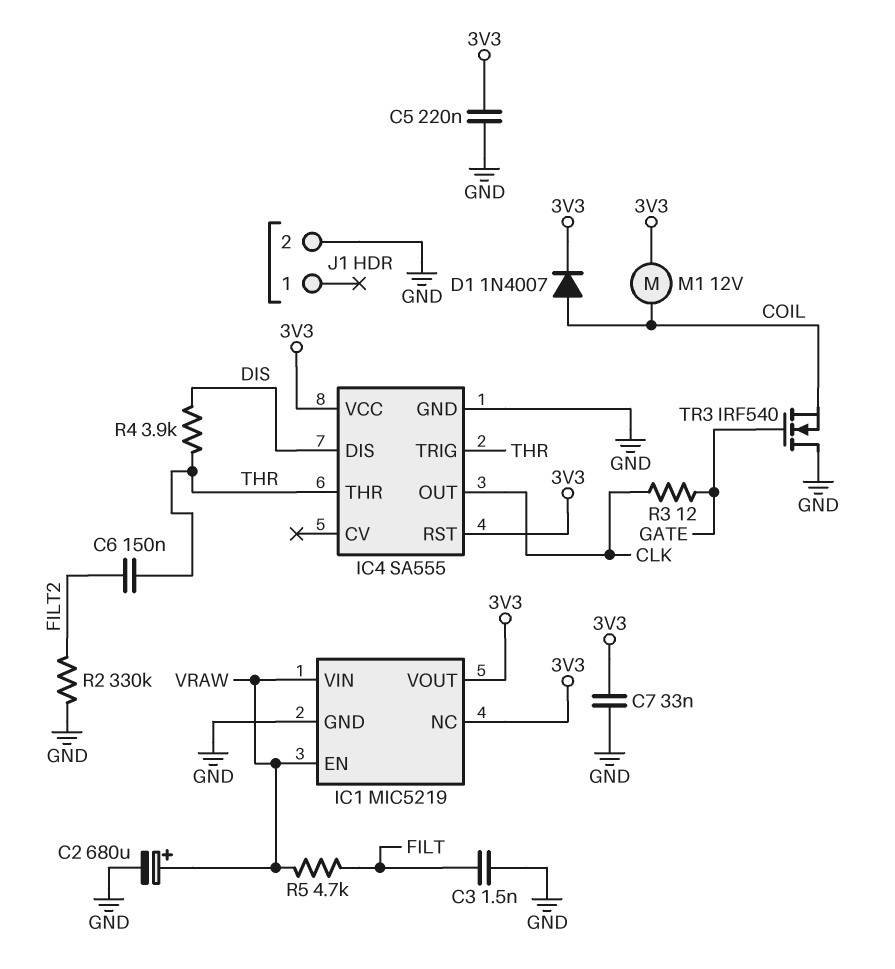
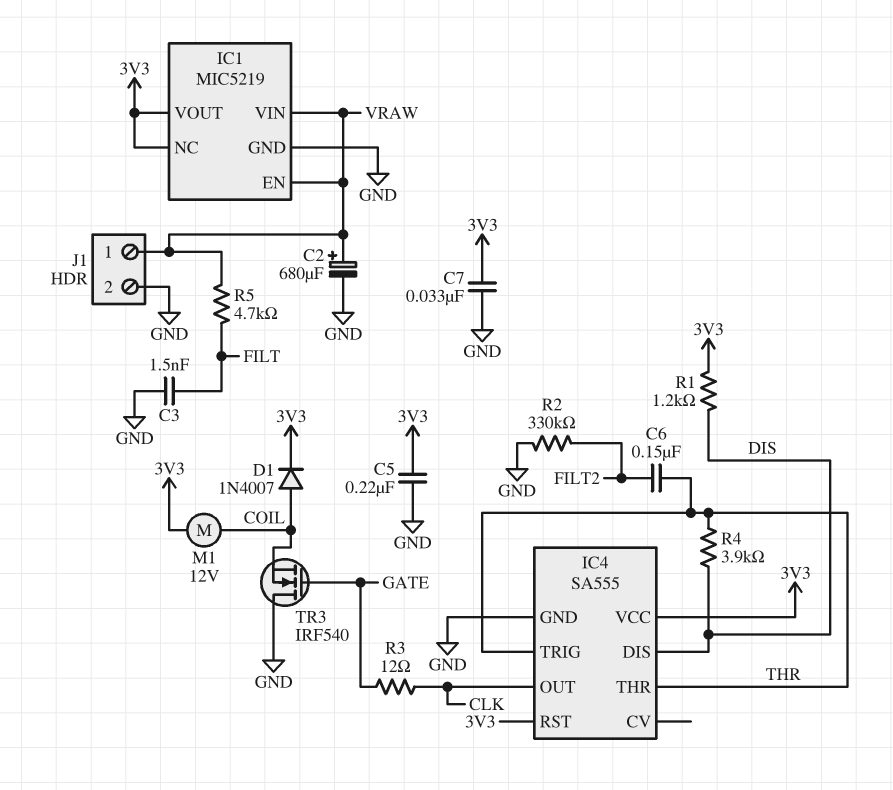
J1 pin 1: none -> VRAW
R1: none -> 1.2k (3V3, DIS)

